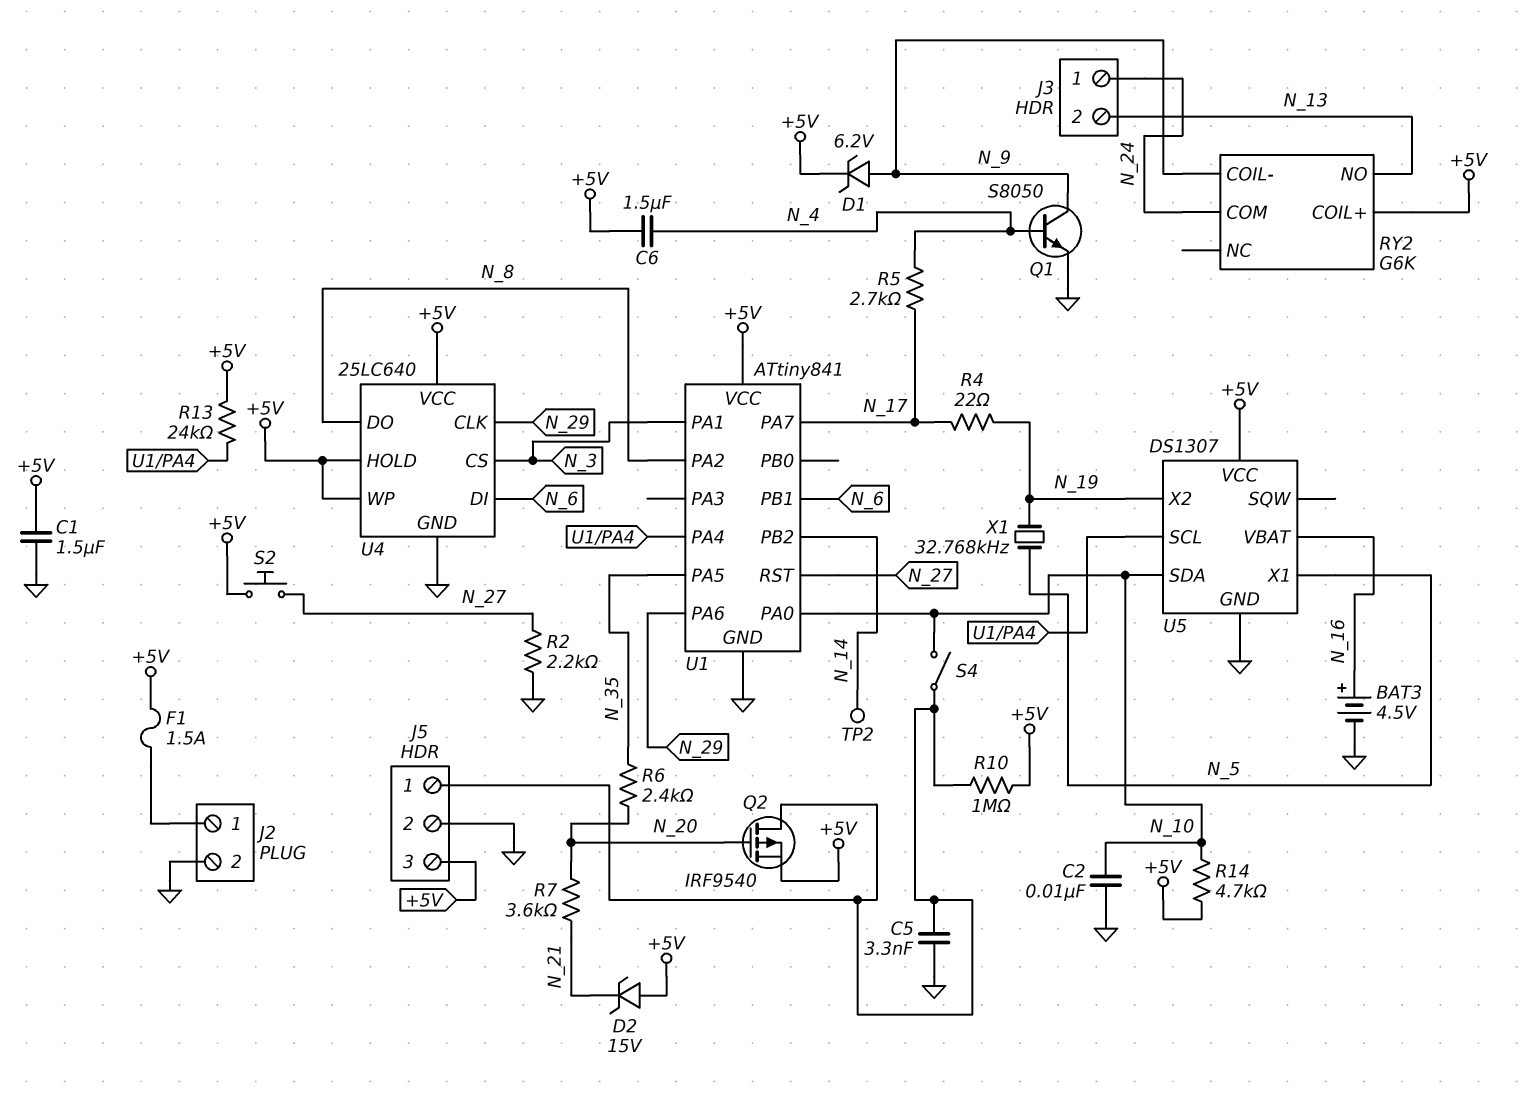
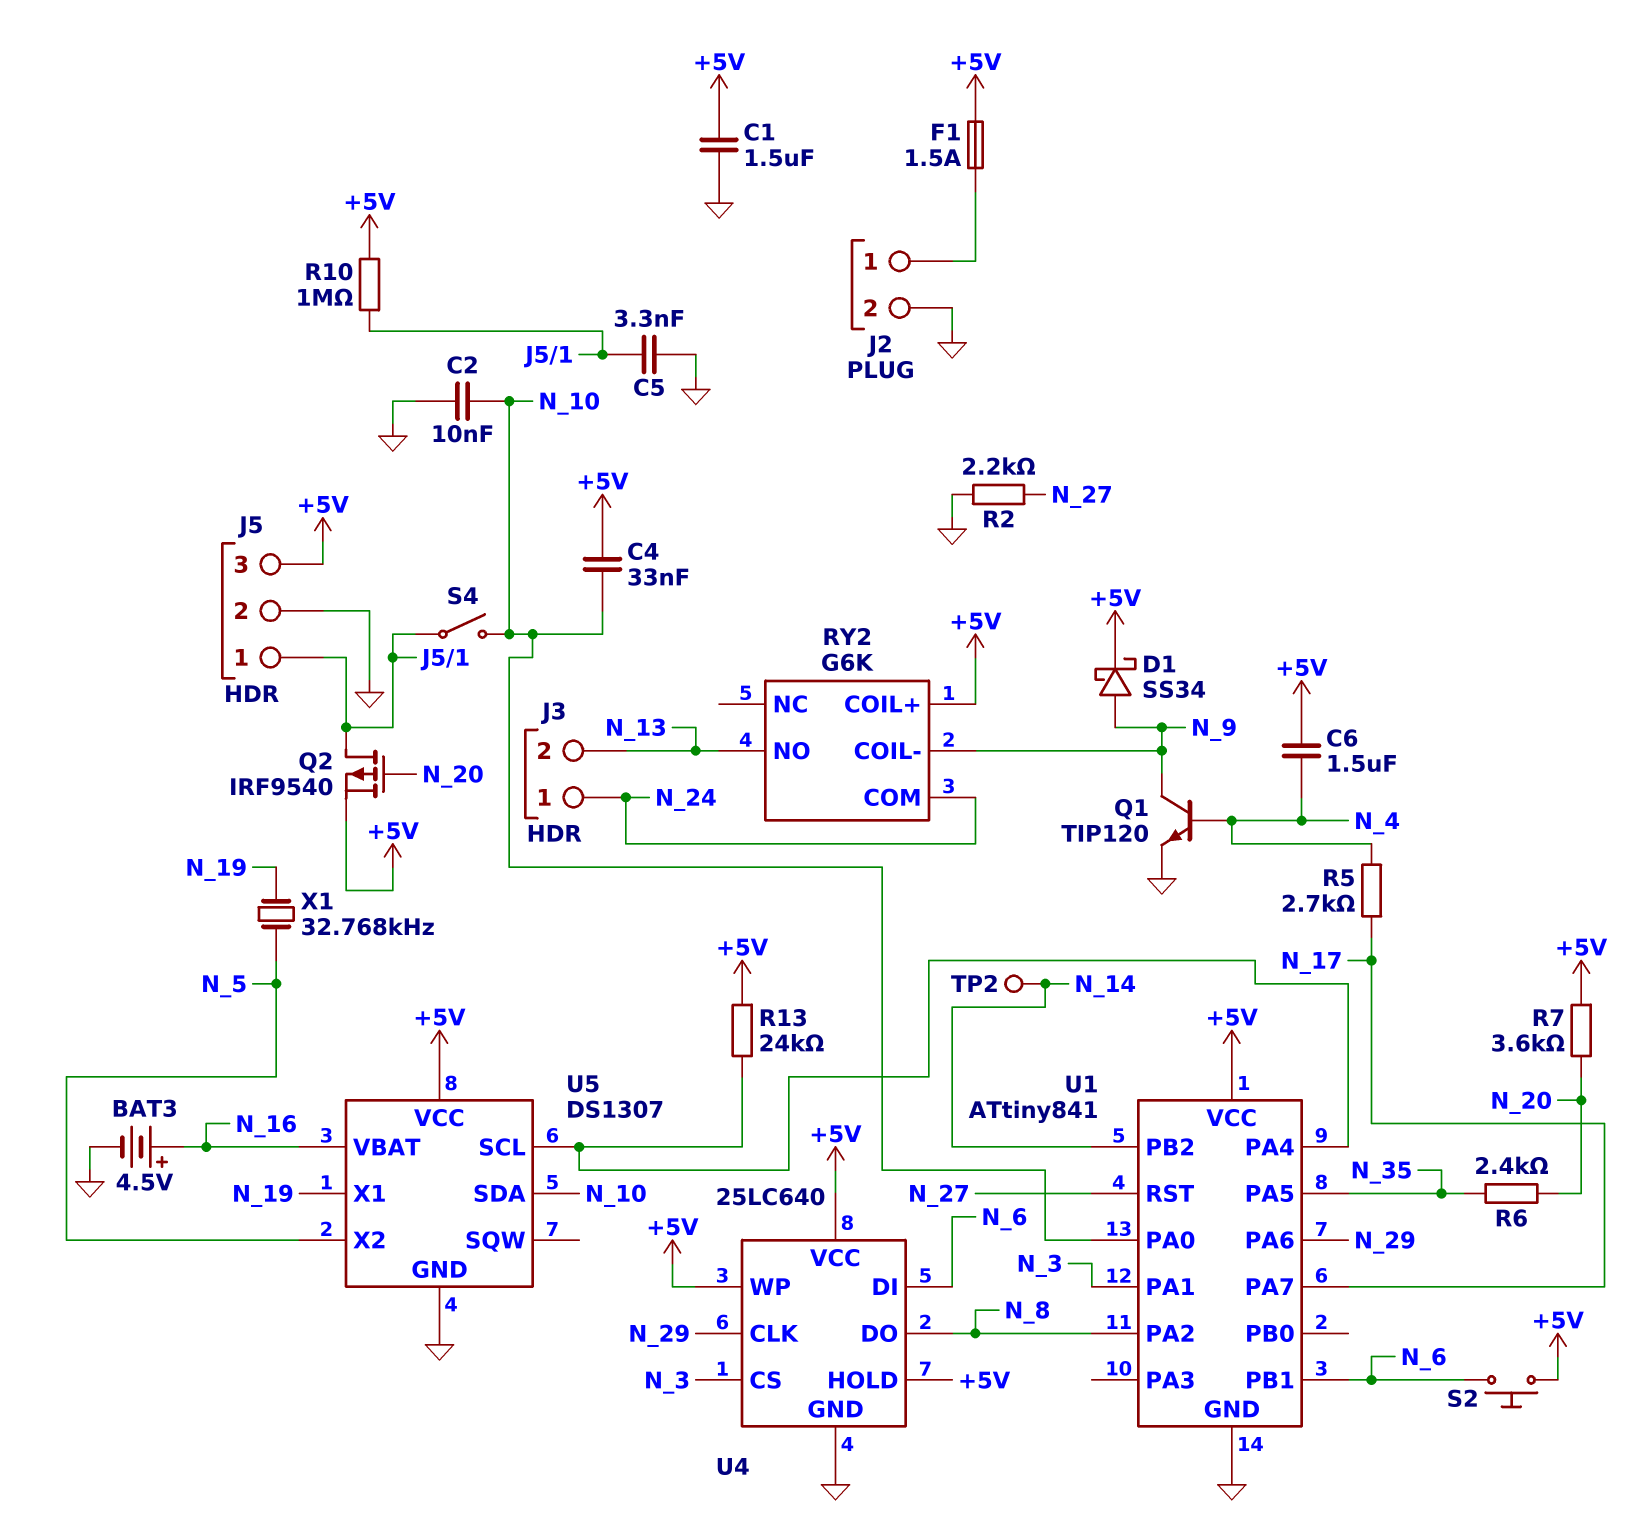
C4: none -> 33nF (+5V, N_10)
D1: zener 6.2V (A N_9, K +5V) -> schottky SS34 (A N_9, K +5V)
D2: zener 15V (A +5V, K N_21) -> none
Q1: NPN S8050 (B N_4, C N_9, E GND) -> NPN TIP120 (B N_4, C N_9, E GND)
R4: 22 (N_17, N_19) -> none
R7: 3.6k (N_20, N_21) -> 3.6k (+5V, N_20)
R14: 4.7k (+5V, N_10) -> none
S2: button (+5V, N_27) -> button (+5V, N_6)
U5 pin X1: N_5 -> N_19
U5 pin X2: N_19 -> N_5

